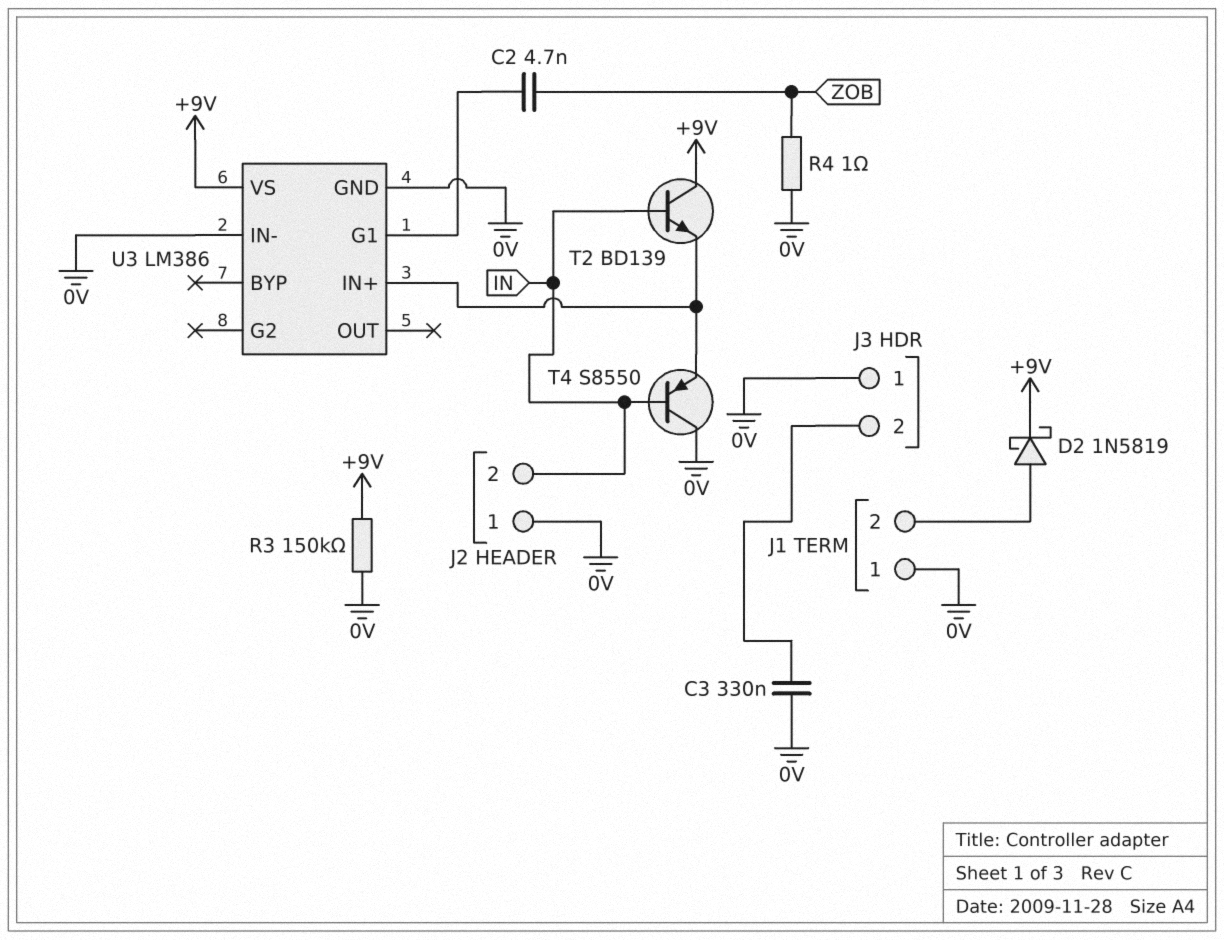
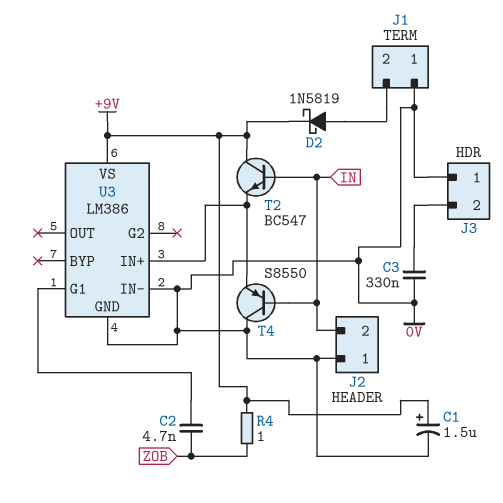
C1: none -> 1.5uF (plus +9V, minus 0V)
R3: 150k (+9V, 0V) -> none
R4: 1 (0V, ZOB) -> 1 (+9V, ZOB)
T2: NPN BD139 (B IN, C +9V, E U3/IN+) -> NPN BC547 (B IN, C +9V, E U3/IN+)

